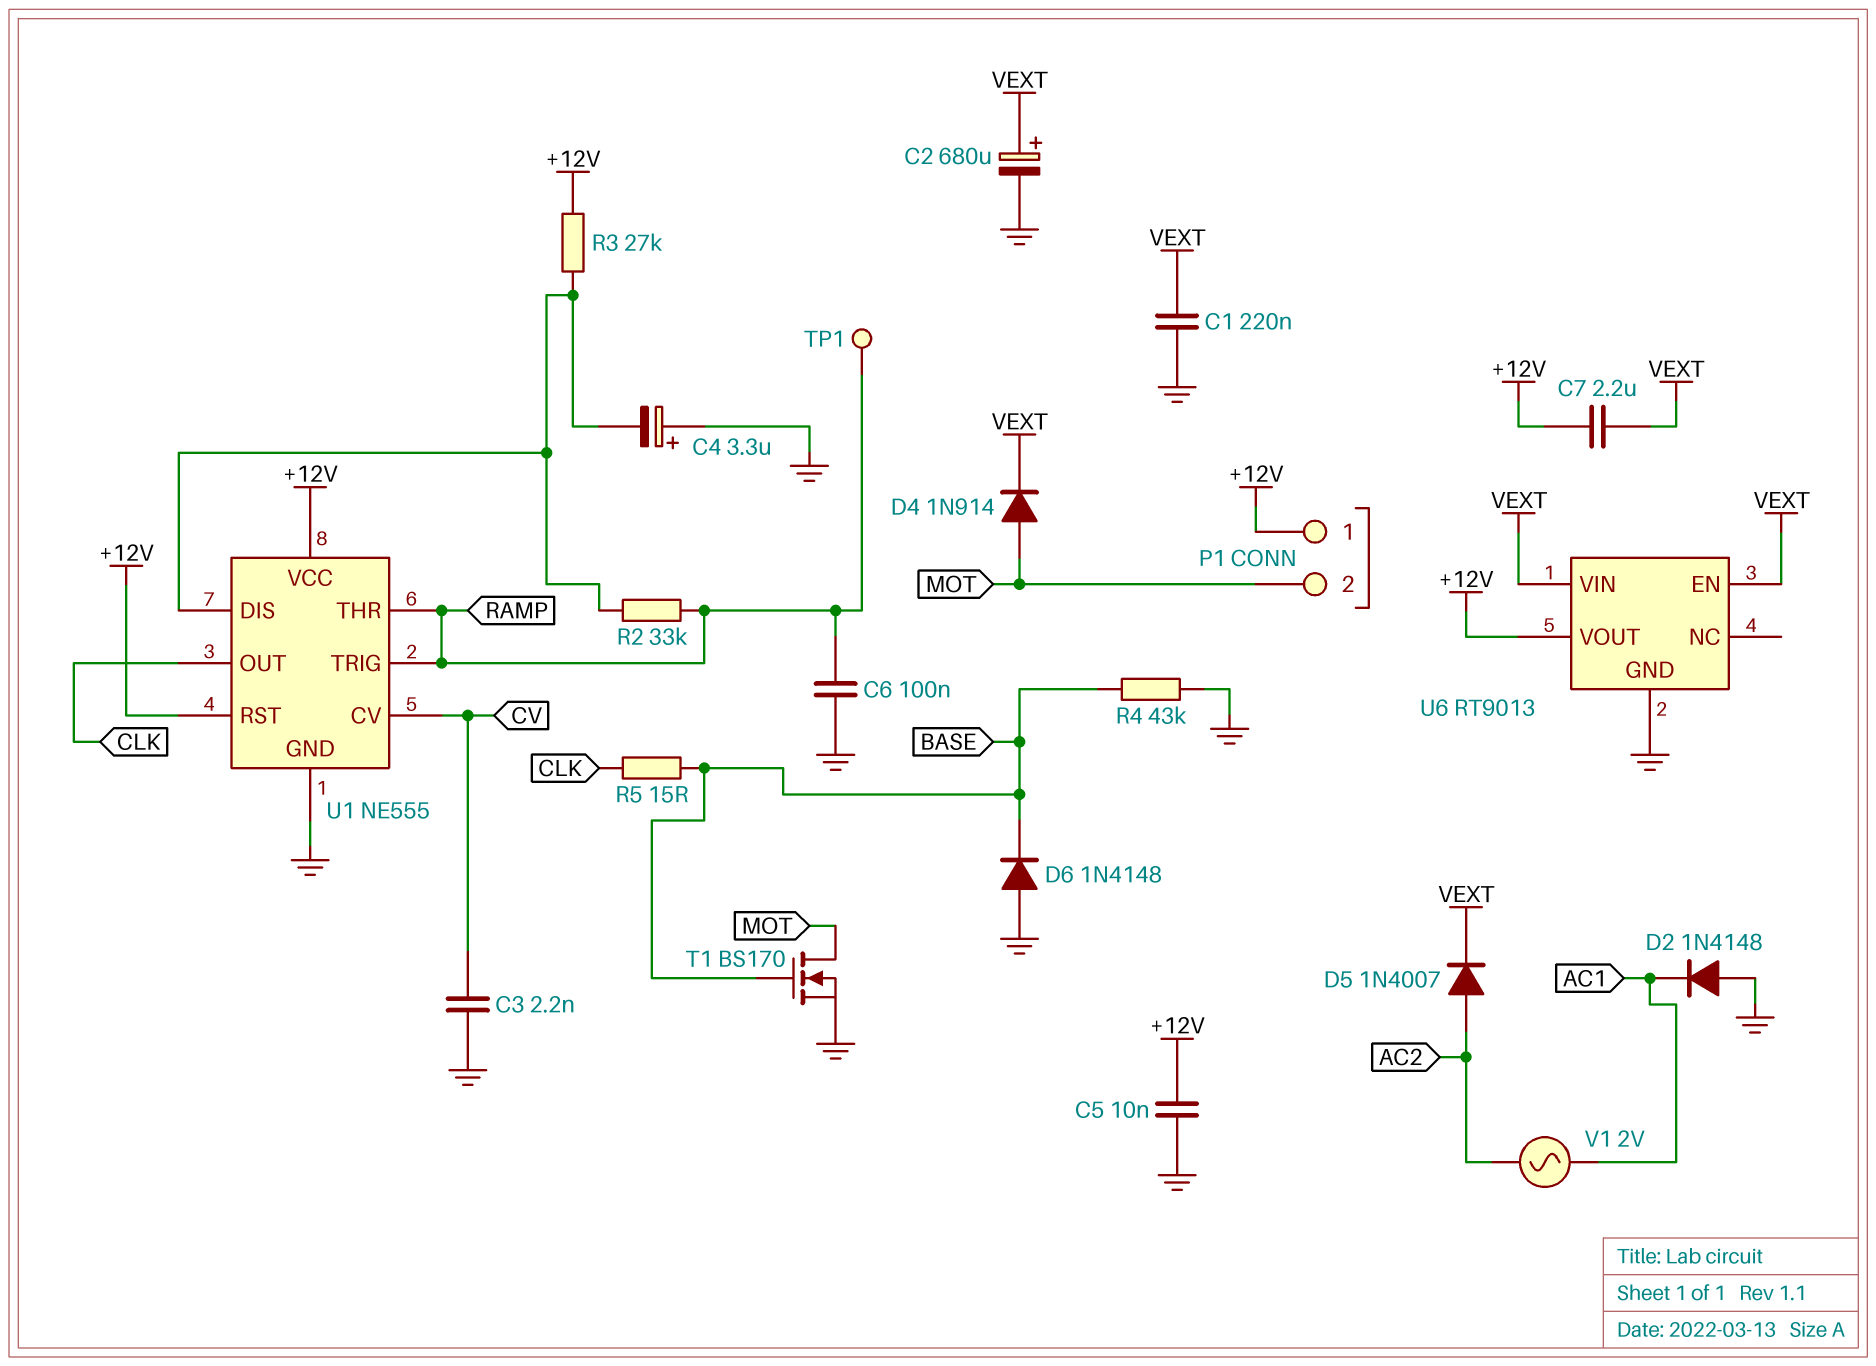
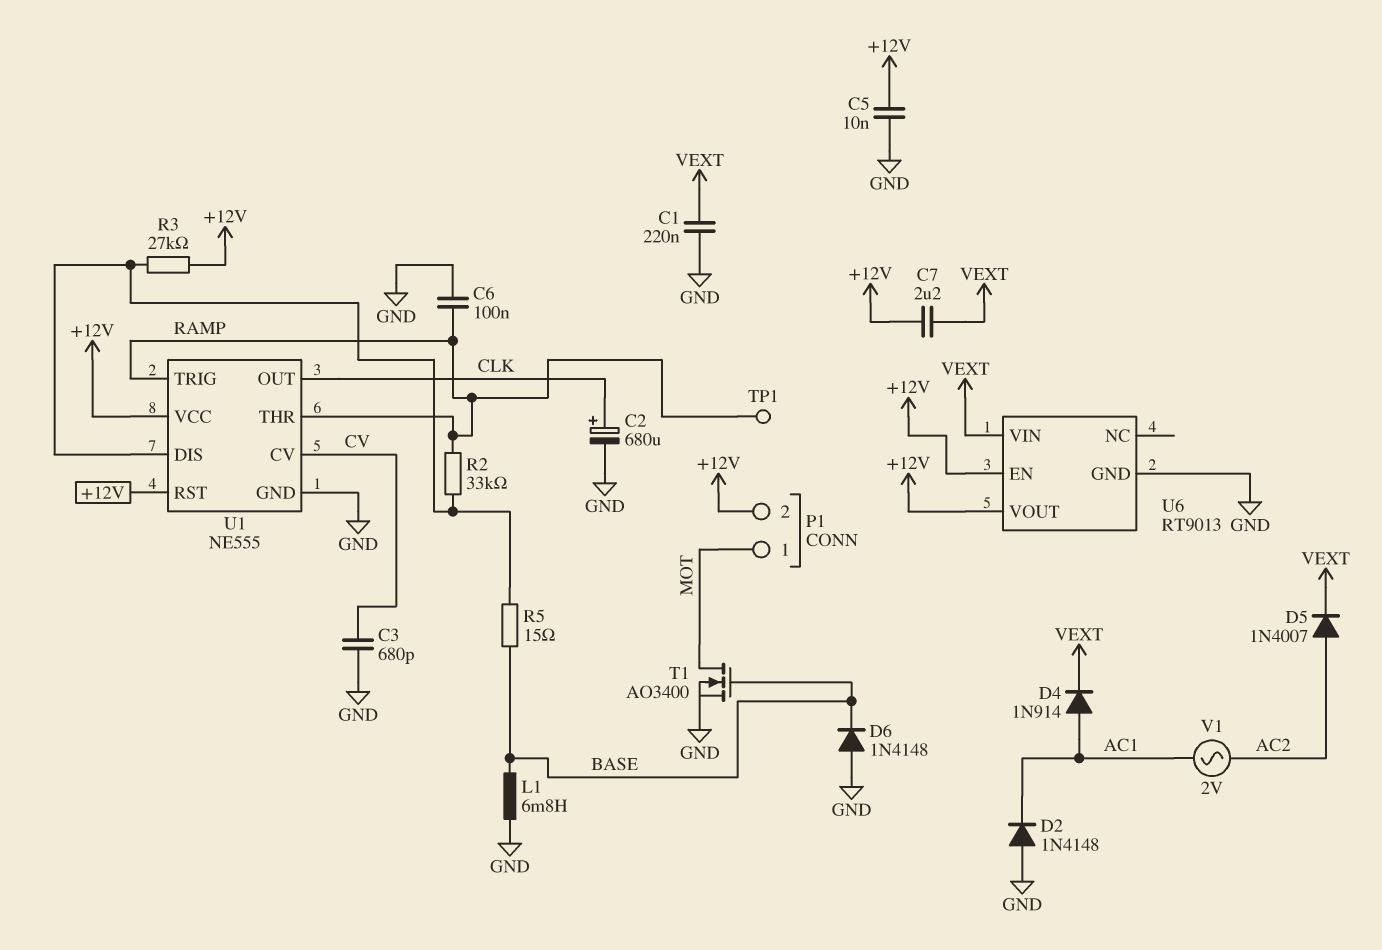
C2: 680uF (plus VEXT, minus GND) -> 680uF (plus CLK, minus GND)
C3: 2.2nF (CV, GND) -> 680pF (CV, GND)
C4: 3.3uF (plus GND, minus U1/DIS) -> none
D4: diode 1N914 (A MOT, K VEXT) -> diode 1N914 (A AC1, K VEXT)
L1: none -> 6.8mH (BASE, GND)
P1 pin 1: +12V -> MOT
P1 pin 2: MOT -> +12V
R4: 43k (BASE, GND) -> none
R5: 15 (BASE, CLK) -> 15 (BASE, U1/DIS)
T1: NMOS BS170 (G BASE, D MOT, S GND) -> NMOS AO3400 (G BASE, D MOT, S GND)
U6 pin EN: VEXT -> +12V

